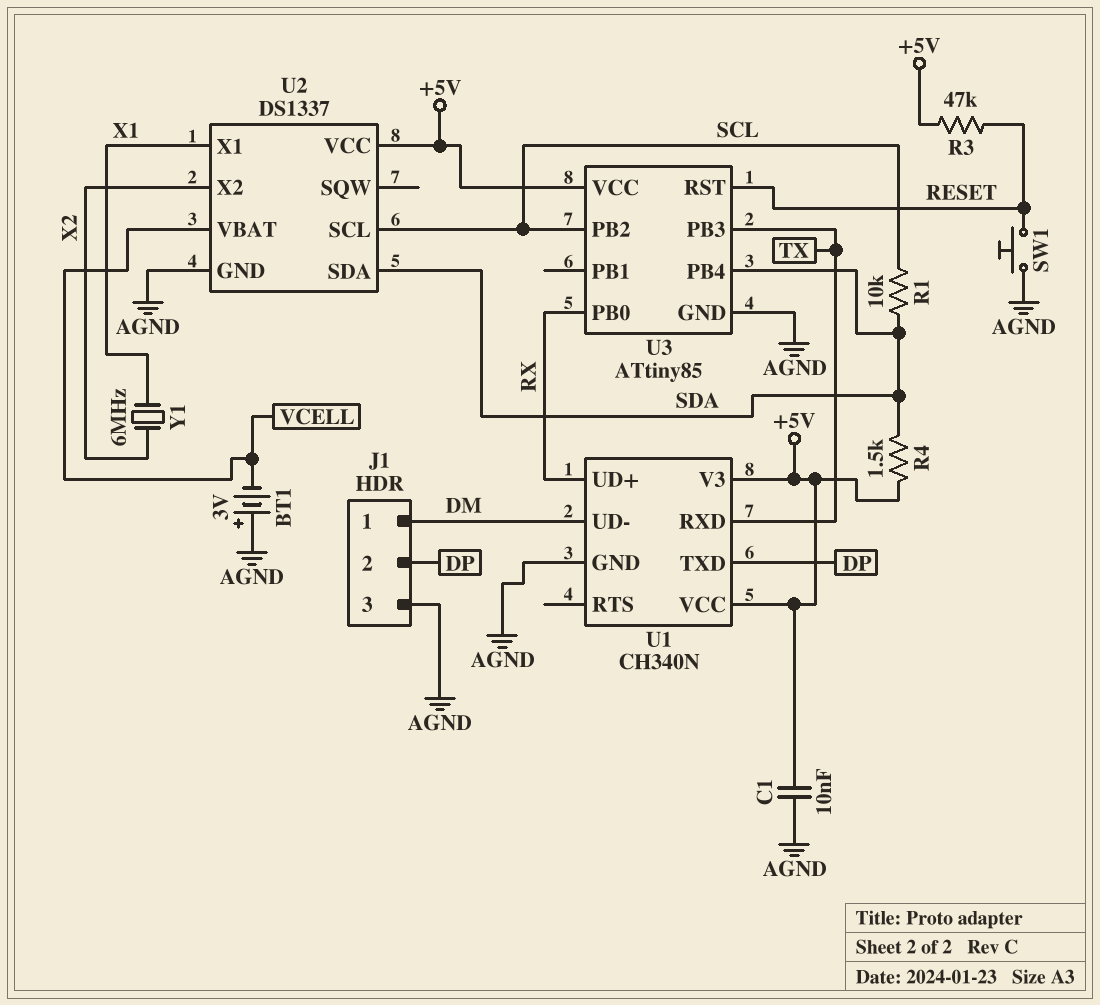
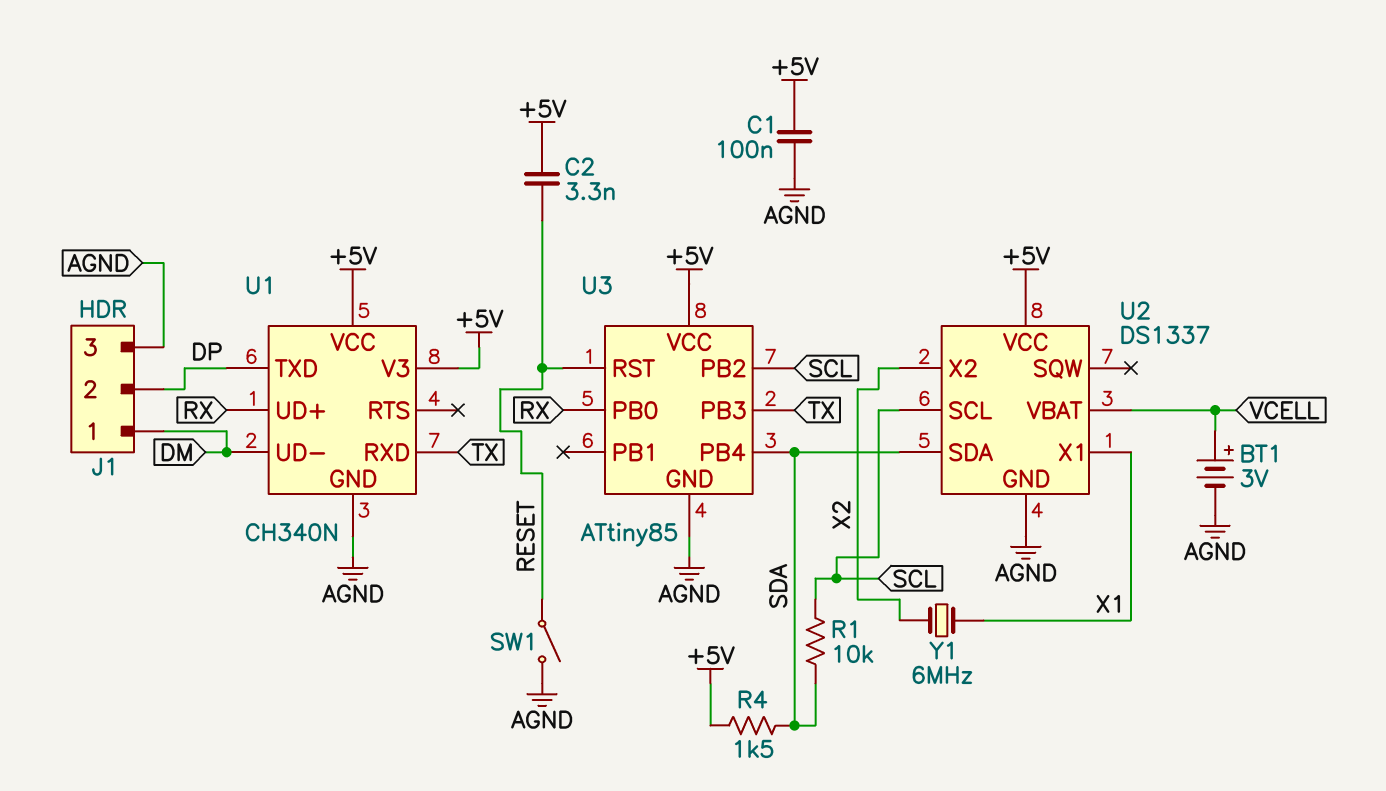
BT1: 3V (plus AGND, minus VCELL) -> 3V (plus VCELL, minus AGND)
C1: 10nF (+5V, AGND) -> 100nF (+5V, AGND)
C2: none -> 3.3nF (+5V, RESET)
R3: 47k (+5V, RESET) -> none
SW1: button (AGND, RESET) -> switch (AGND, RESET)

